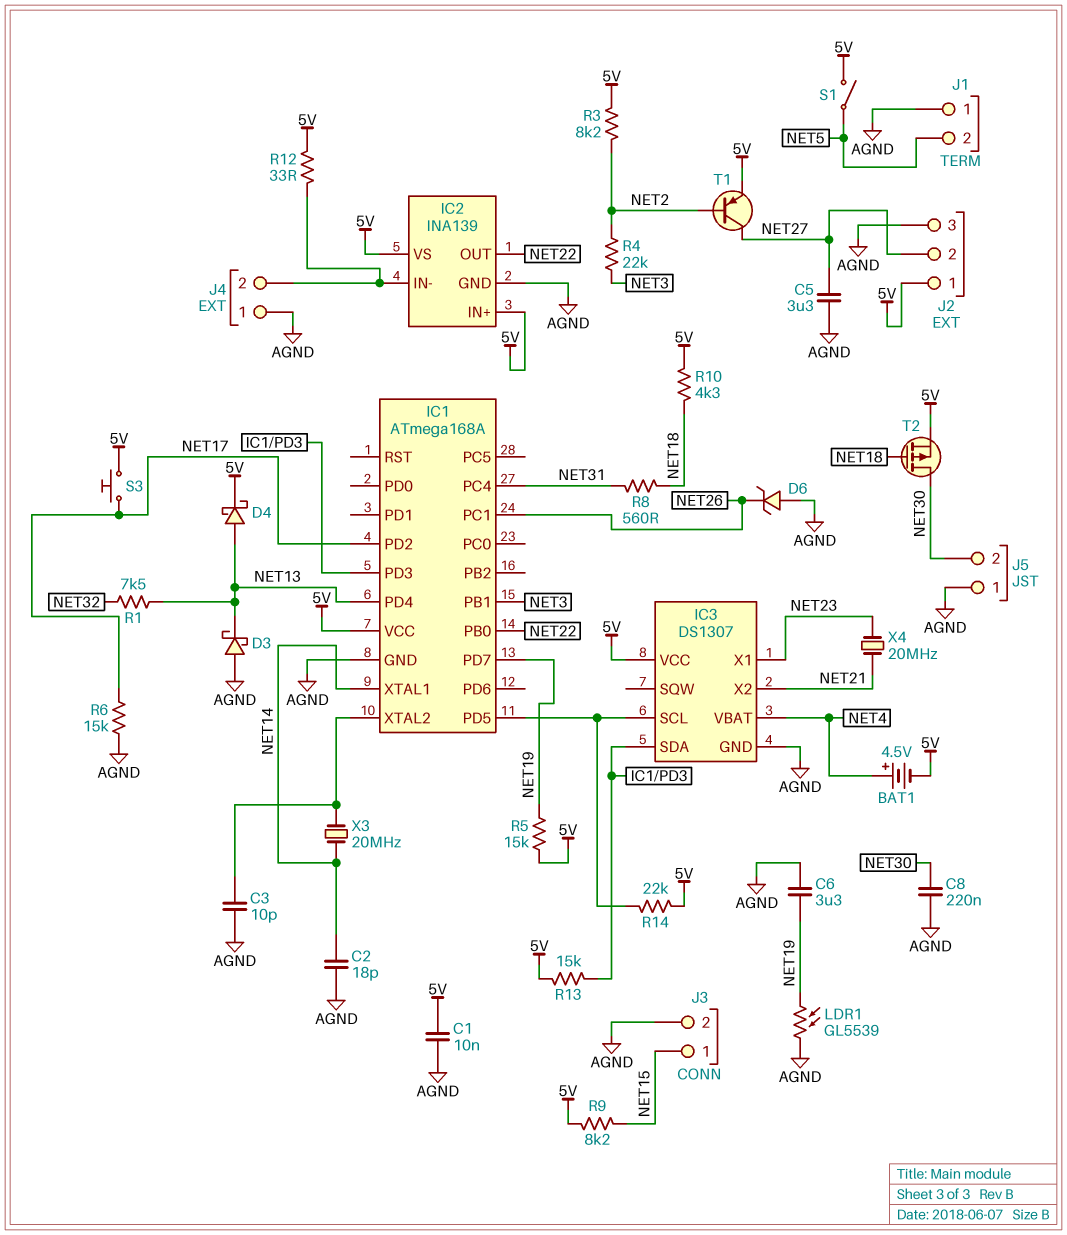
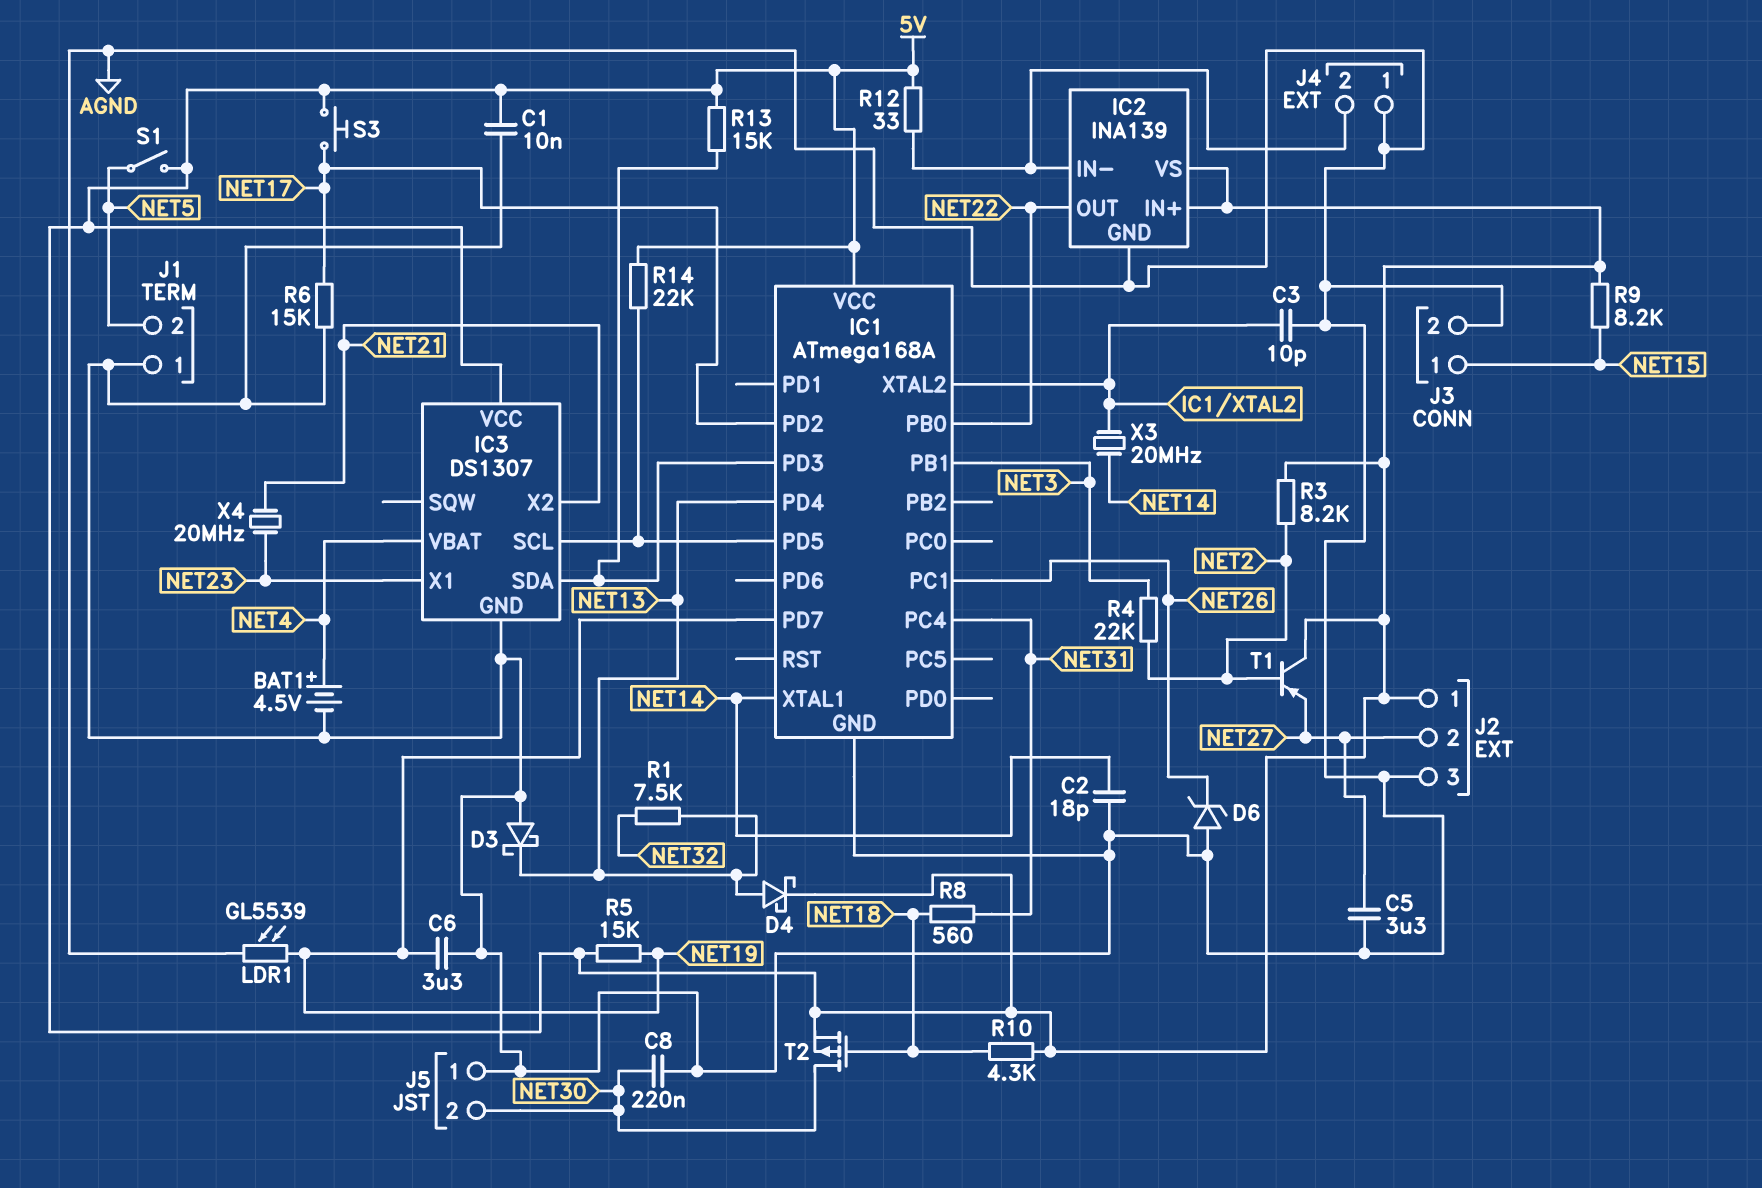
BAT1: 4.5V (plus NET4, minus 5V) -> 4.5V (plus NET4, minus AGND)
T1: PNP (B NET2, C NET27, E 5V) -> PNP (B NET2, C 5V, E NET27)

